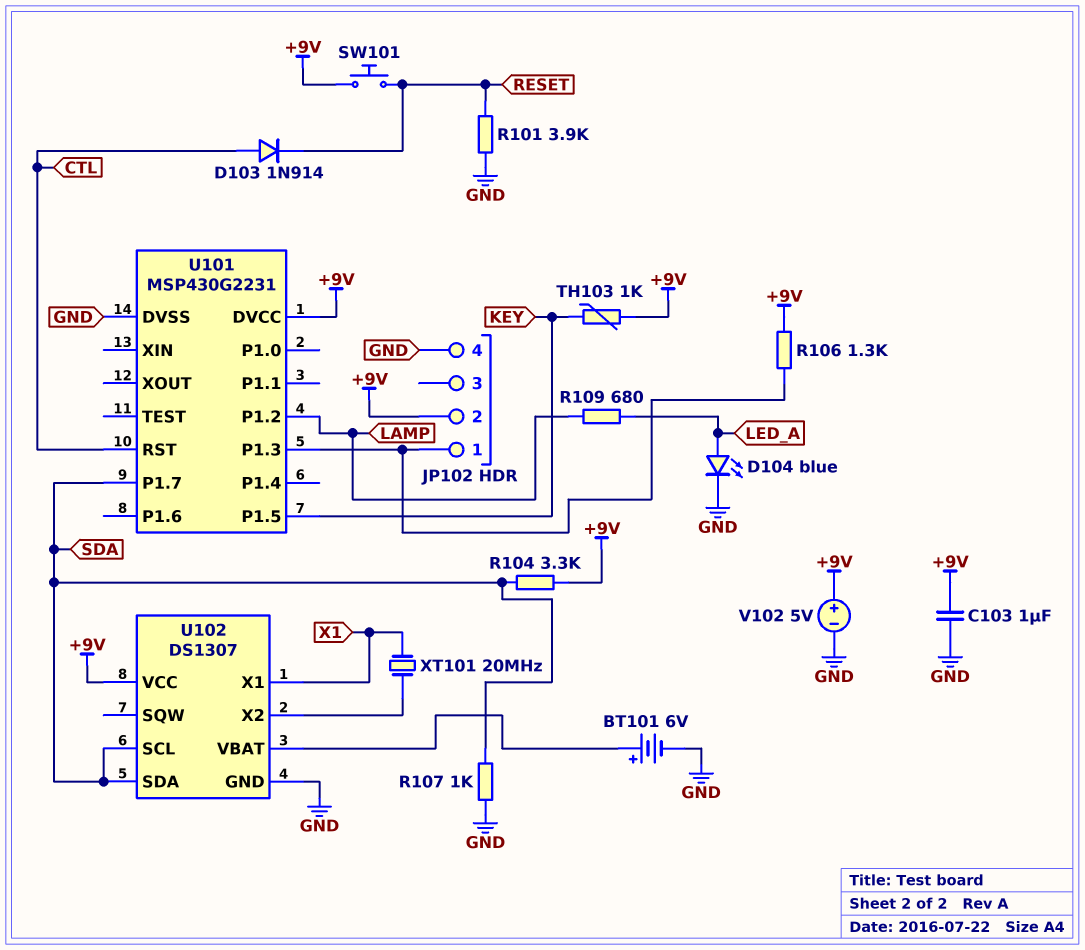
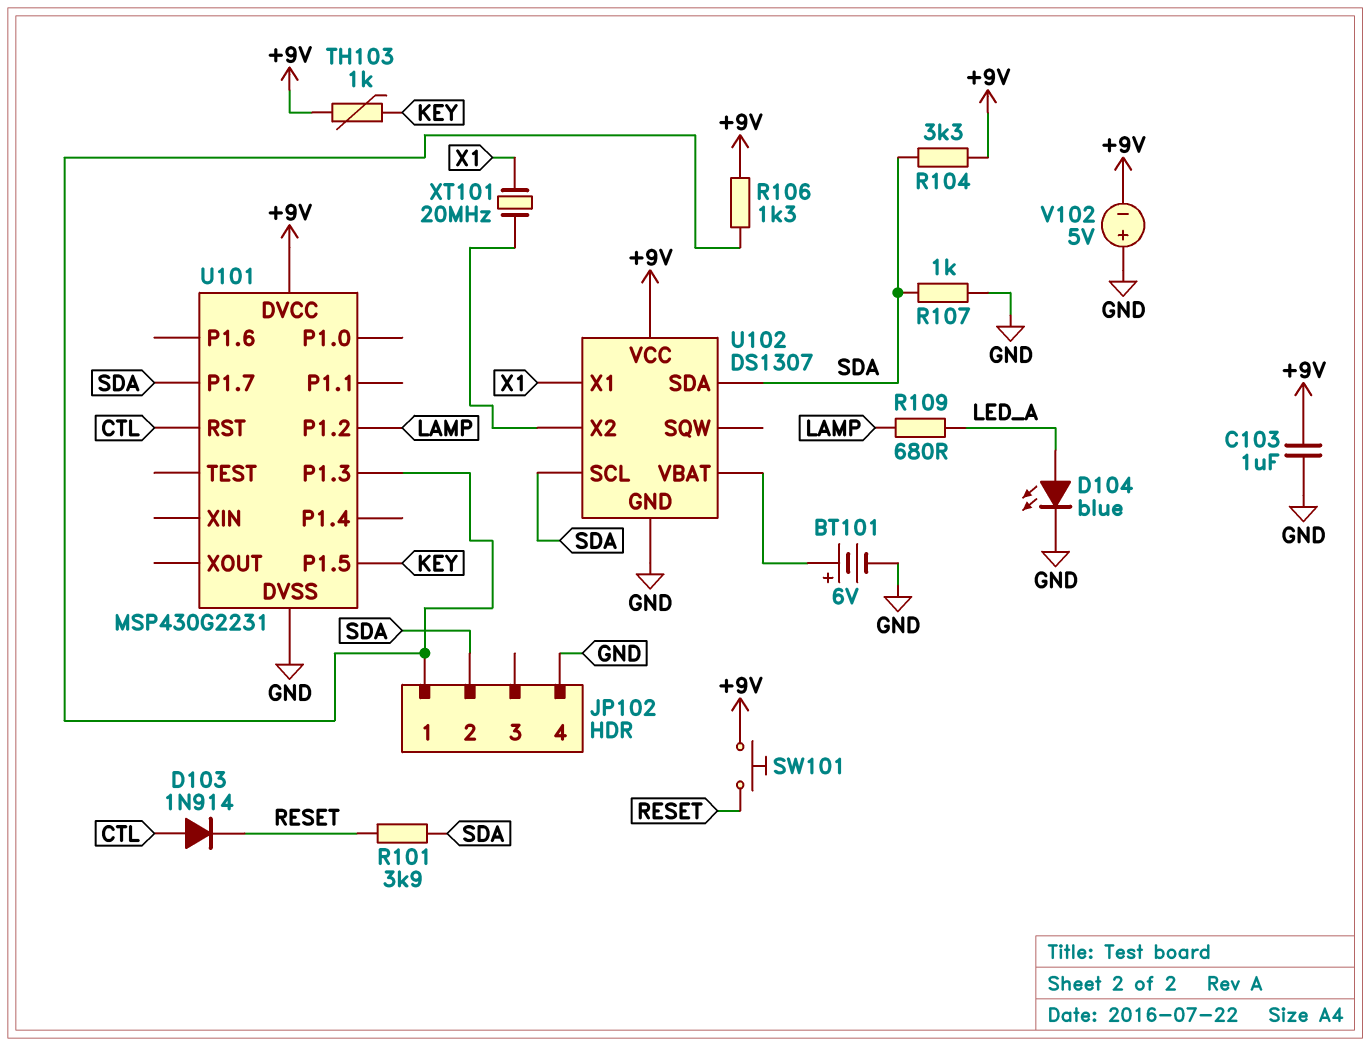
JP102 pin 2: +9V -> SDA
R101: 3.9k (GND, RESET) -> 3.9k (RESET, SDA)
V102: 5V (plus +9V, minus GND) -> 5V (plus GND, minus +9V)

